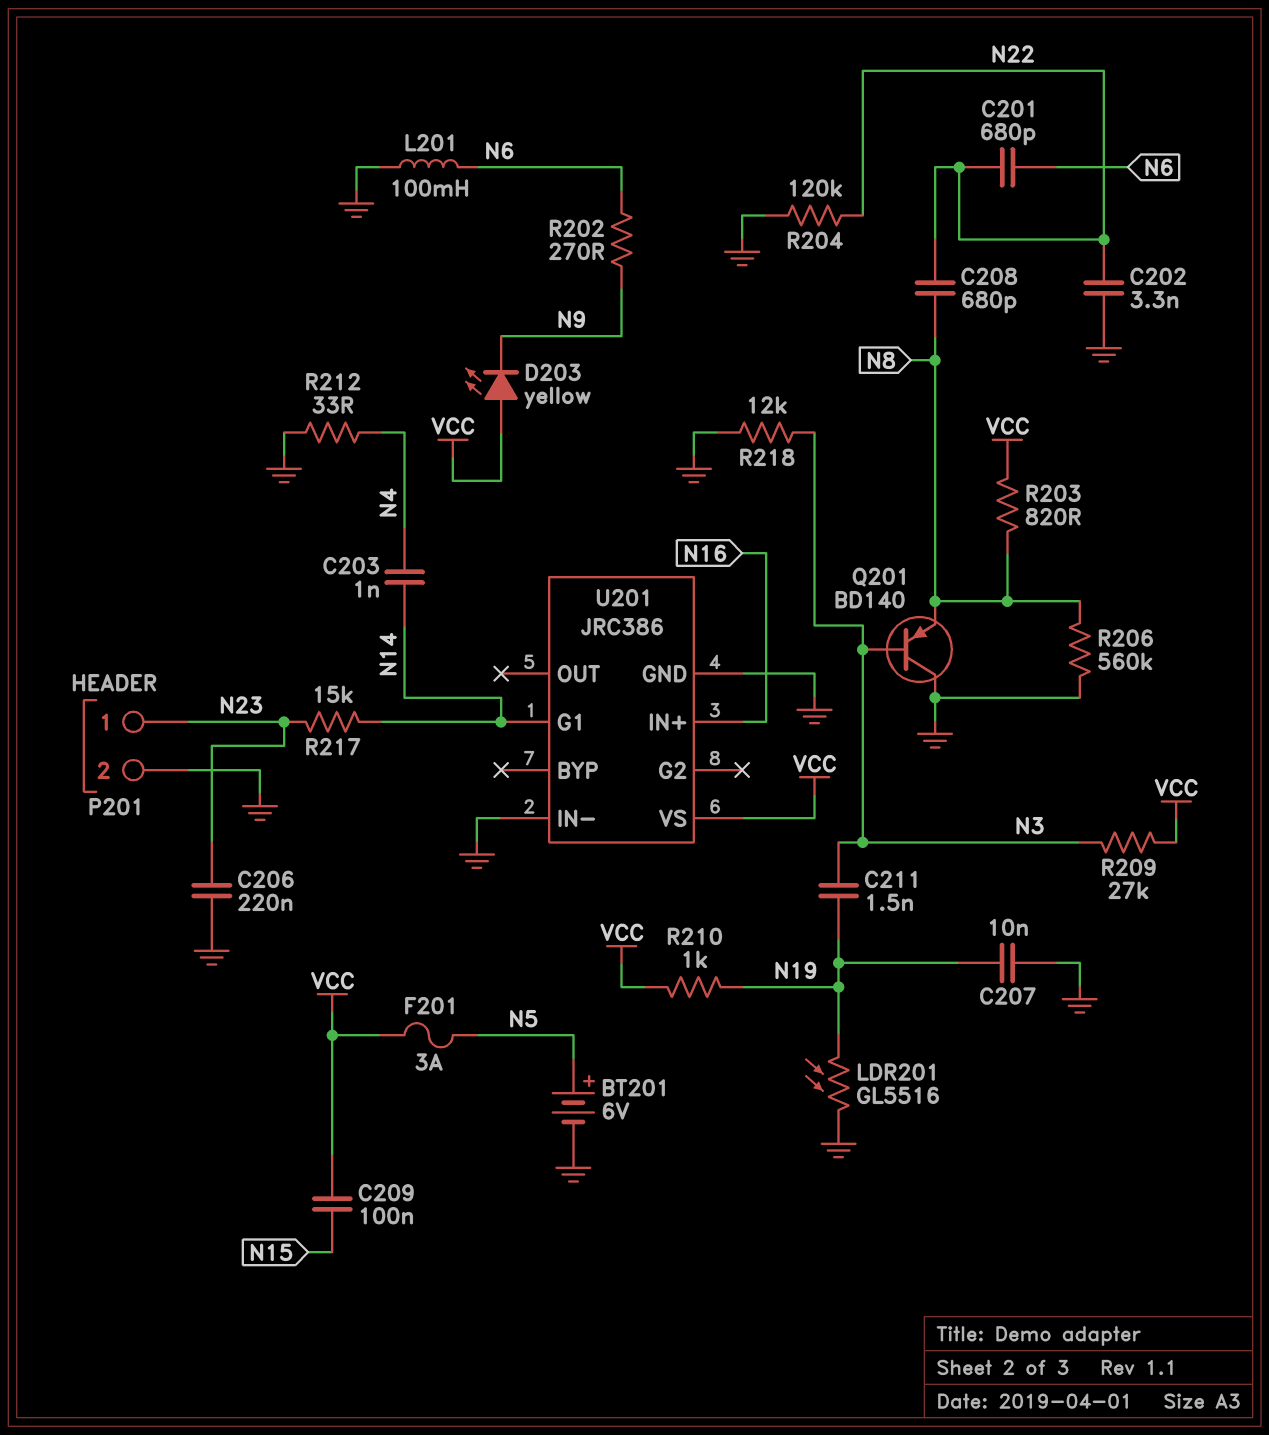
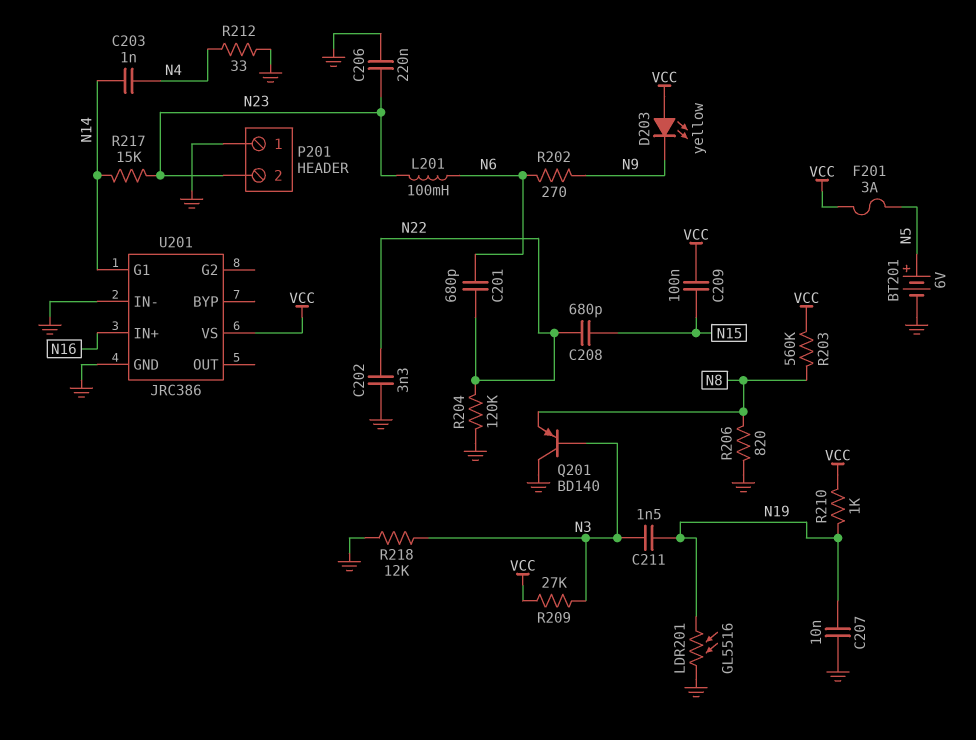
C208: 680pF (N8, N22) -> 680pF (N15, N22)
L201: 100mH (GND, N6) -> 100mH (N6, N23)
P201 pin 1: N23 -> GND
P201 pin 2: GND -> N23
R203: 820 (N8, VCC) -> 560k (N8, VCC)
R206: 560k (GND, N8) -> 820 (GND, N8)

